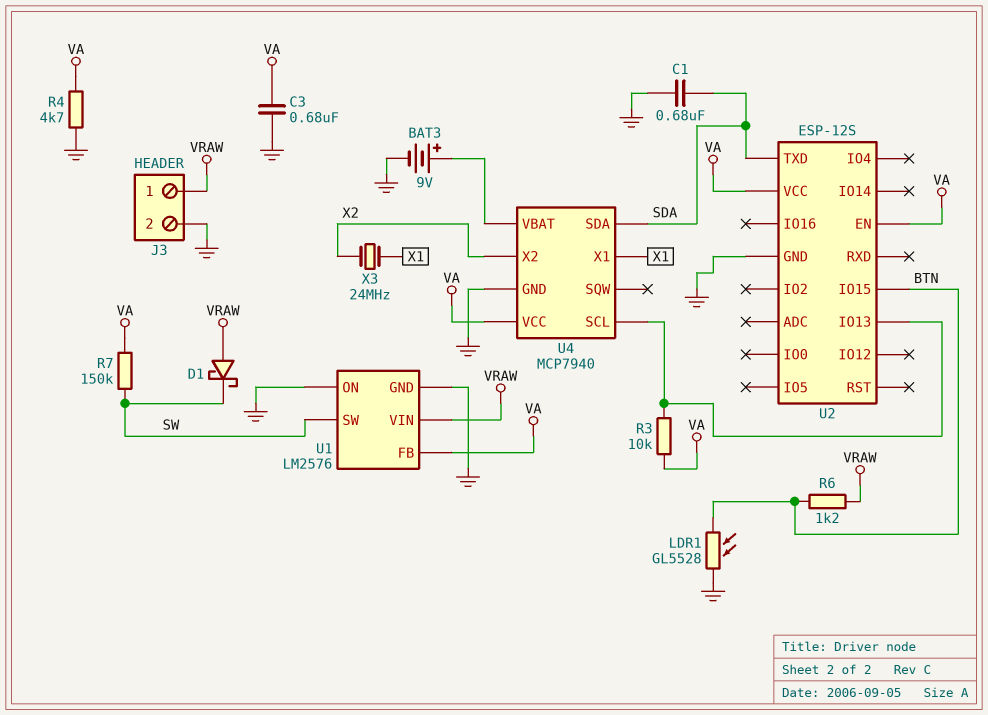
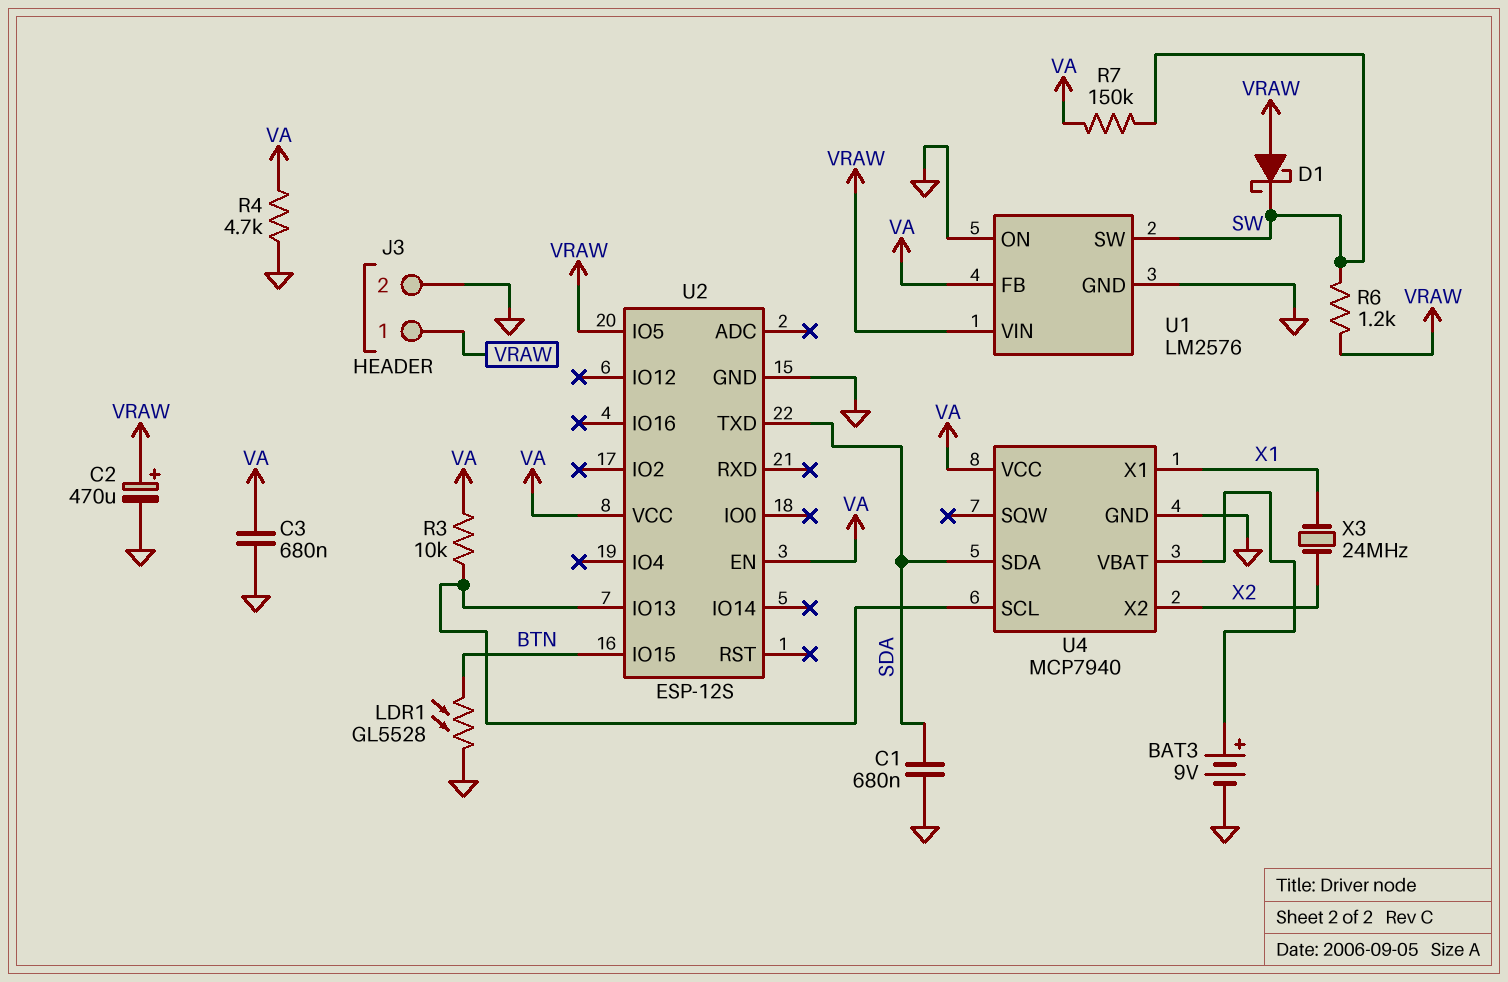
C2: none -> 470uF (plus VRAW, minus GND)
R6: 1.2k (BTN, VRAW) -> 1.2k (SW, VRAW)
U2 pin IO5: none -> VRAW

